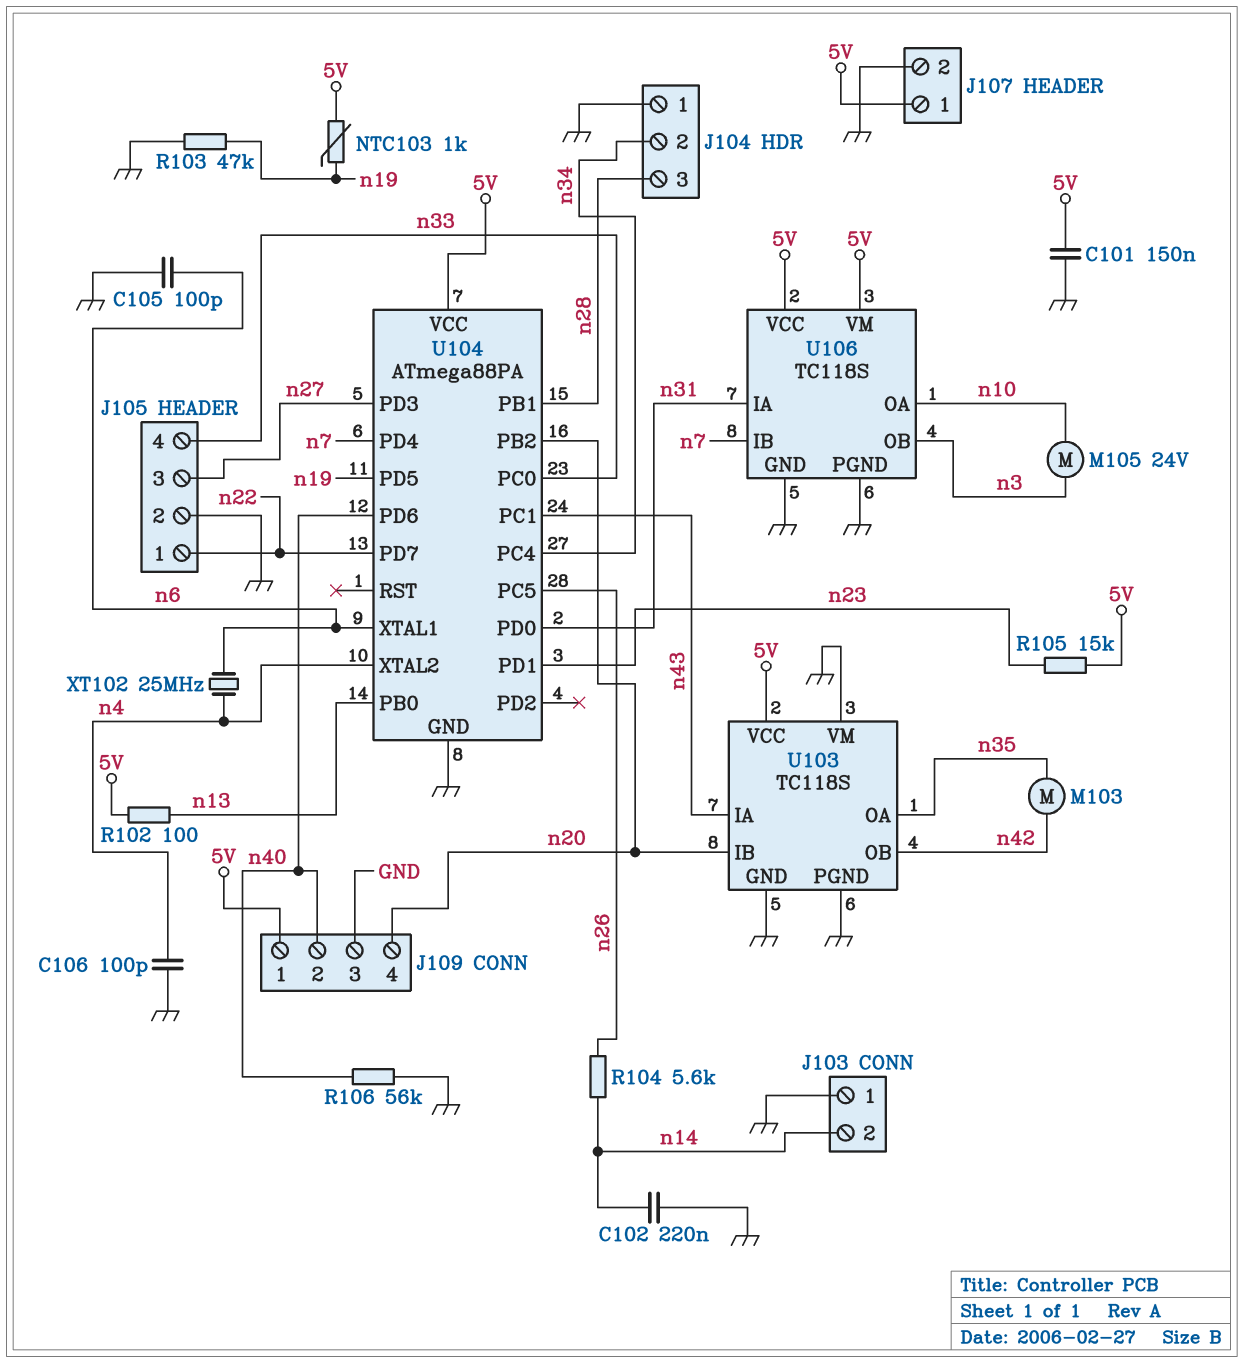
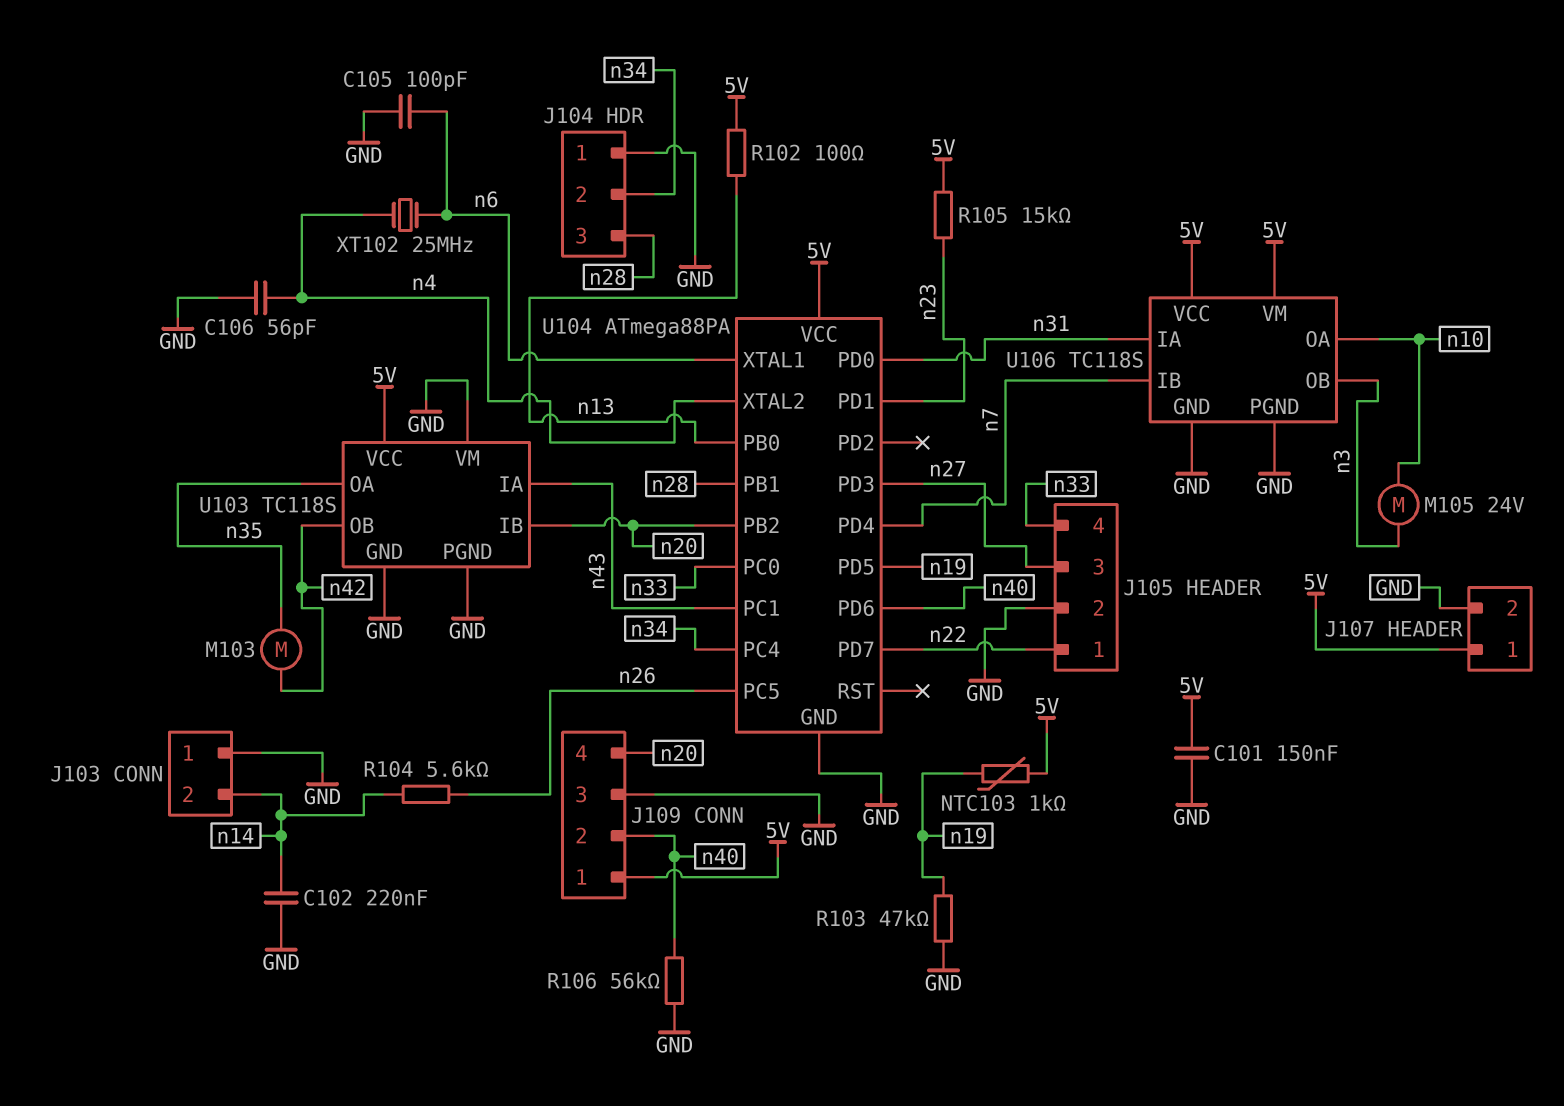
C106: 100pF (GND, n4) -> 56pF (GND, n4)

